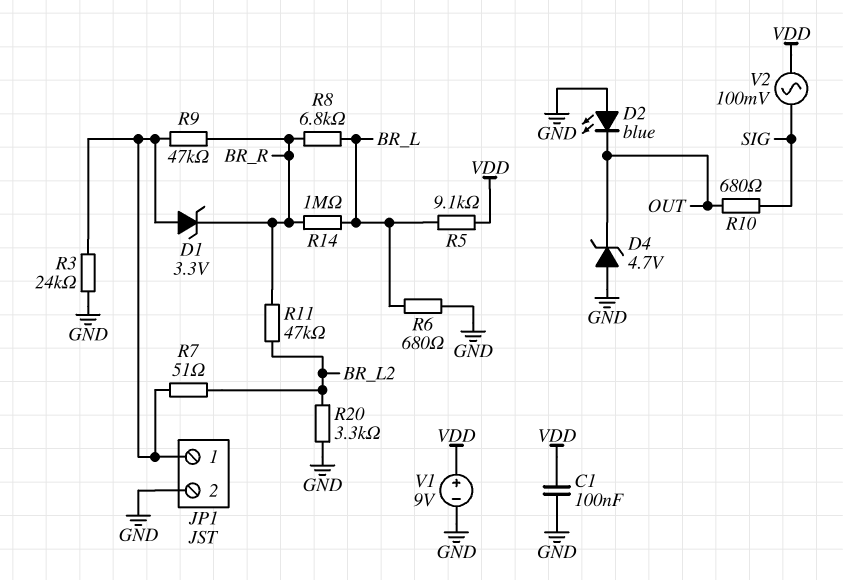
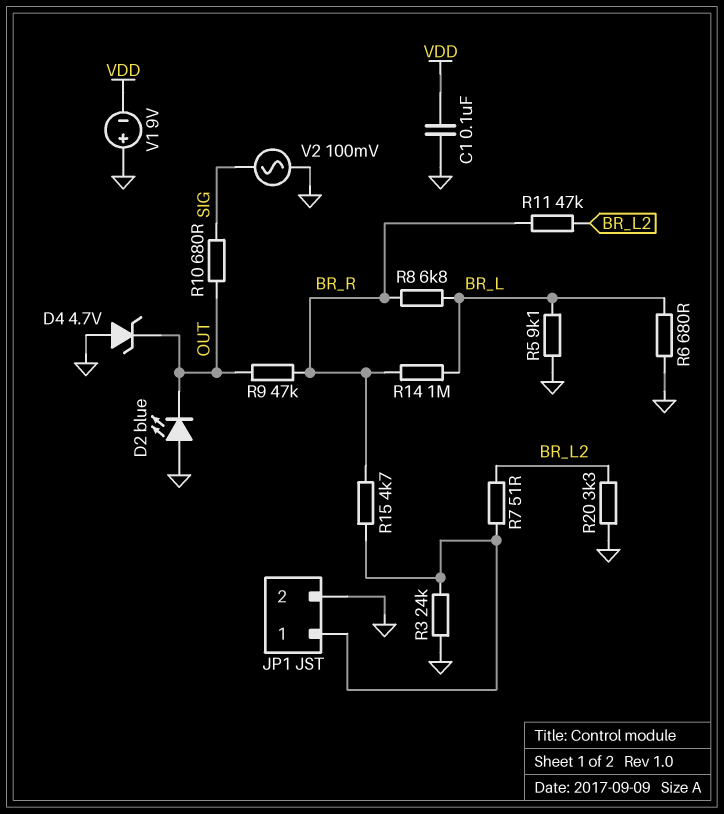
D1: zener 3.3V (A JP1/1, K BR_R) -> none
R5: 9.1k (BR_L, VDD) -> 9.1k (BR_L, GND)
R9: 47k (BR_R, JP1/1) -> 47k (BR_R, OUT)
R15: none -> 4.7k (BR_R, JP1/1)
V1: 9V (plus VDD, minus GND) -> 9V (plus GND, minus VDD)
V2: AC 100mV (SIG, VDD) -> AC 100mV (GND, SIG)

